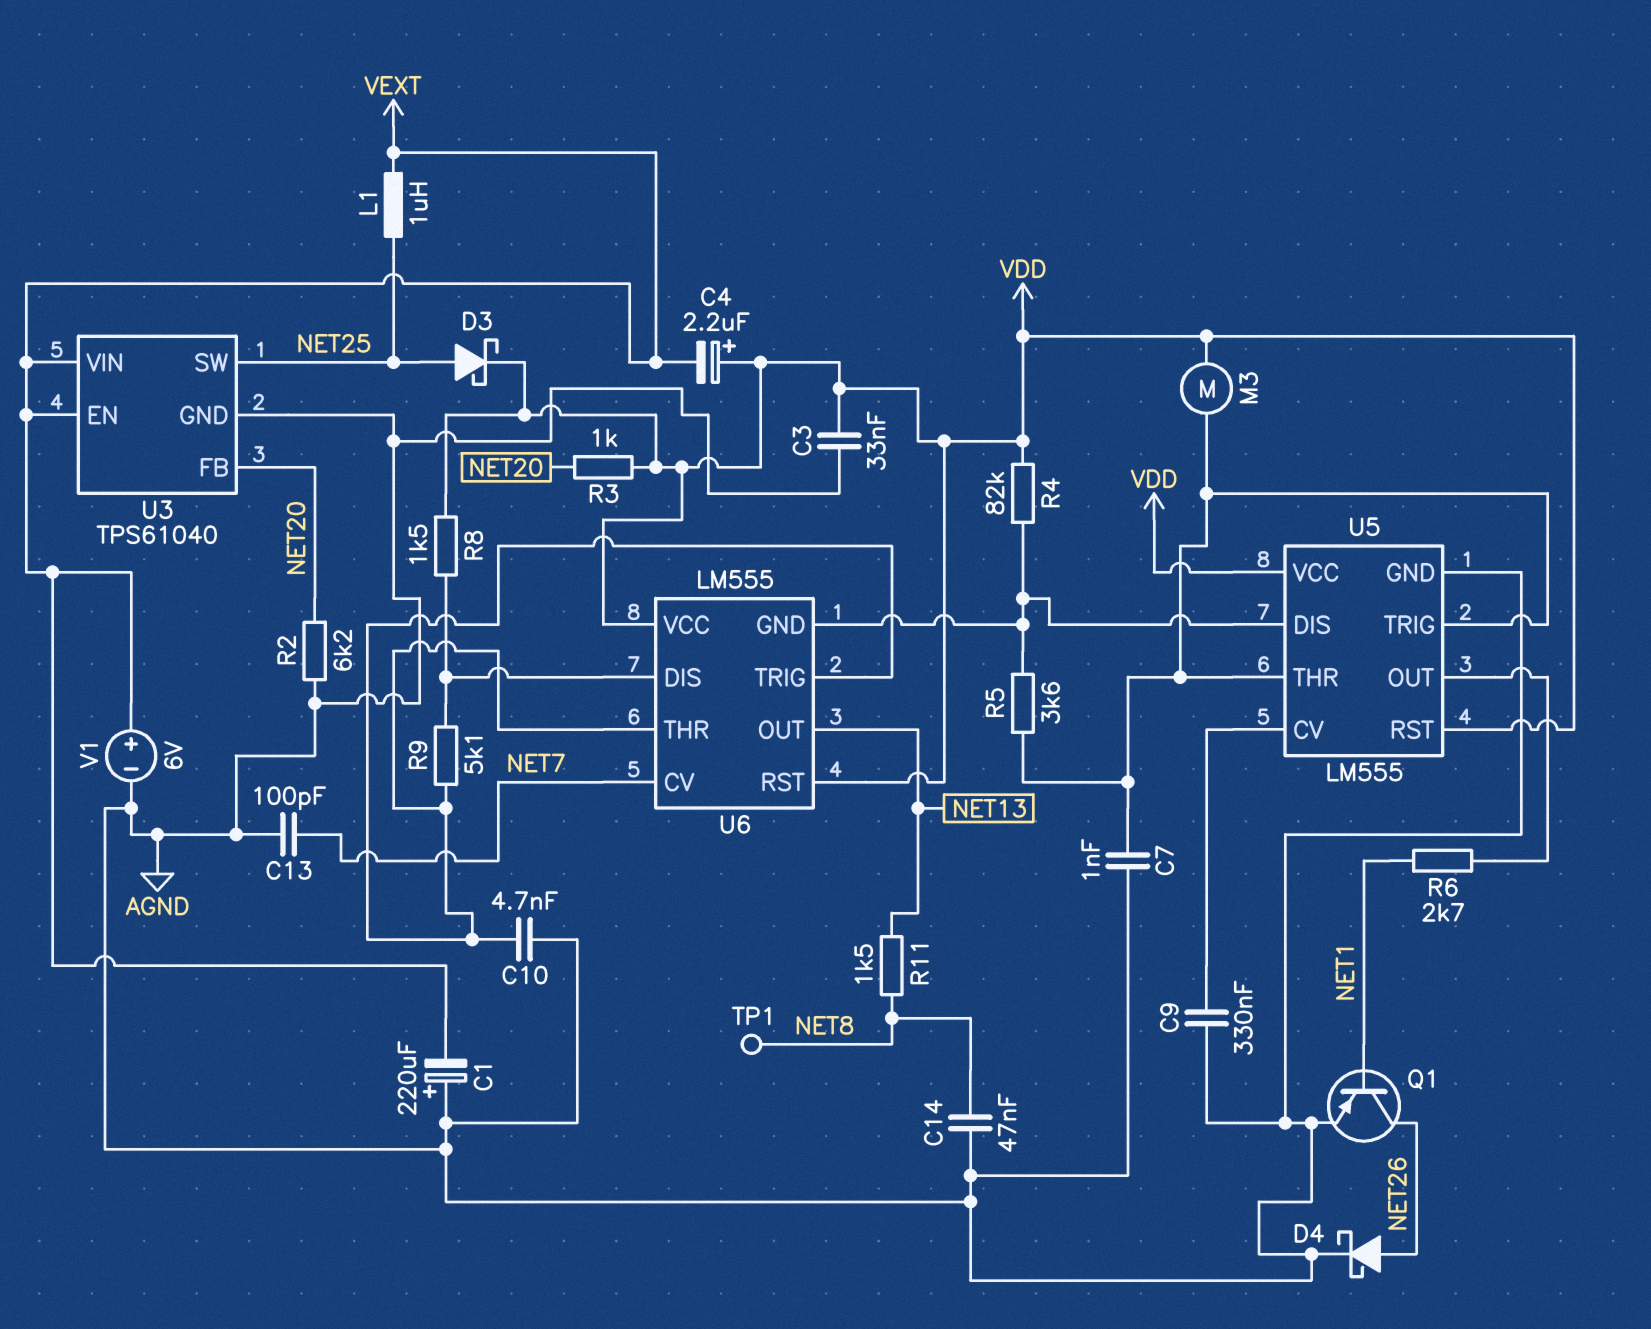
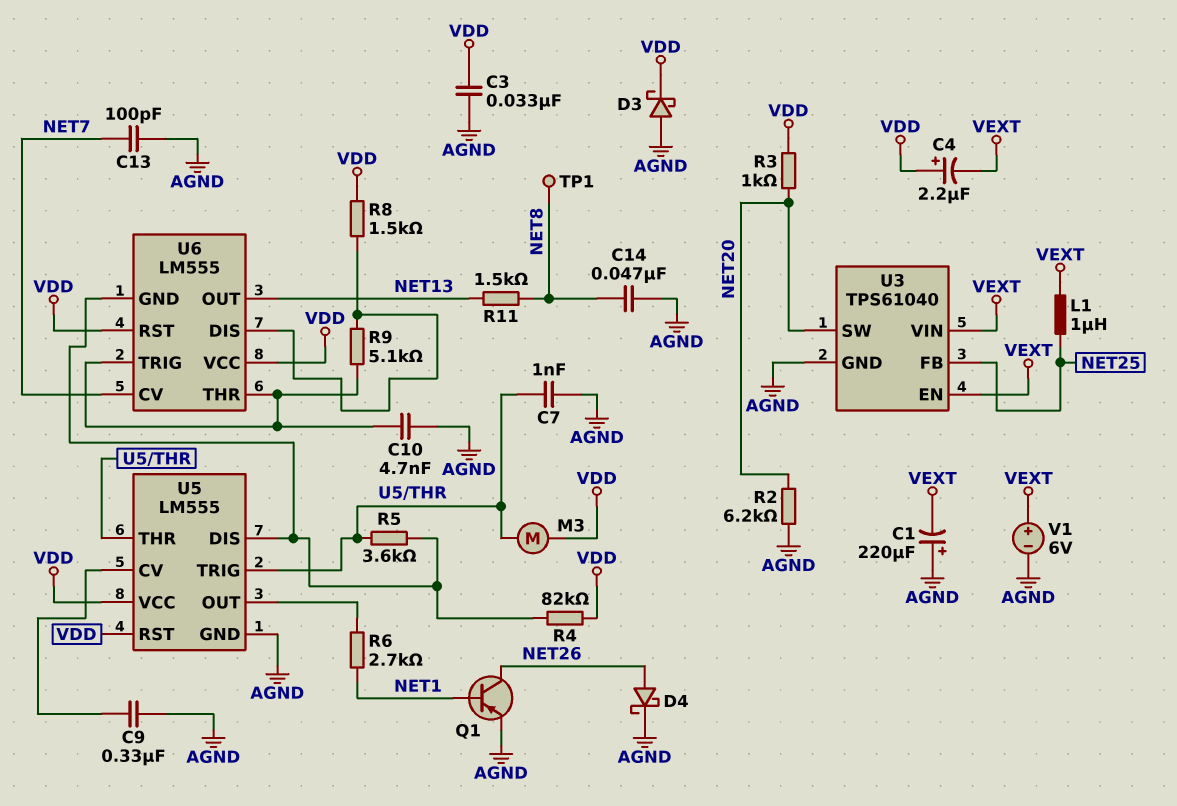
D3: schottky (A NET25, K VDD) -> schottky (A AGND, K VDD)
U3 pin FB: NET20 -> NET25
U3 pin SW: NET25 -> NET20

